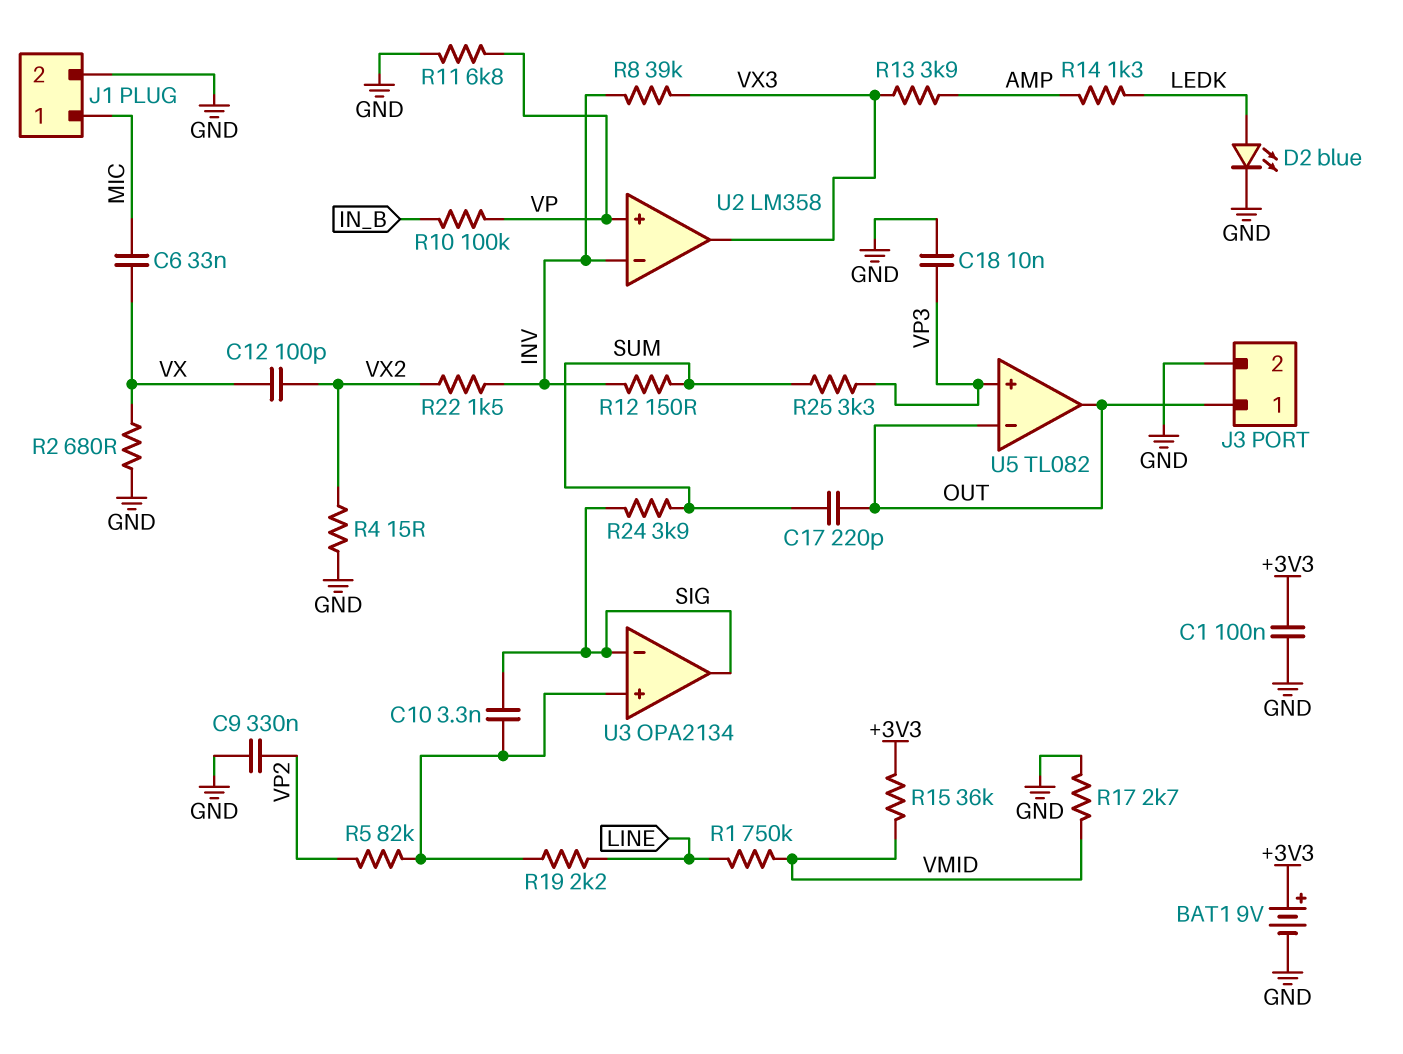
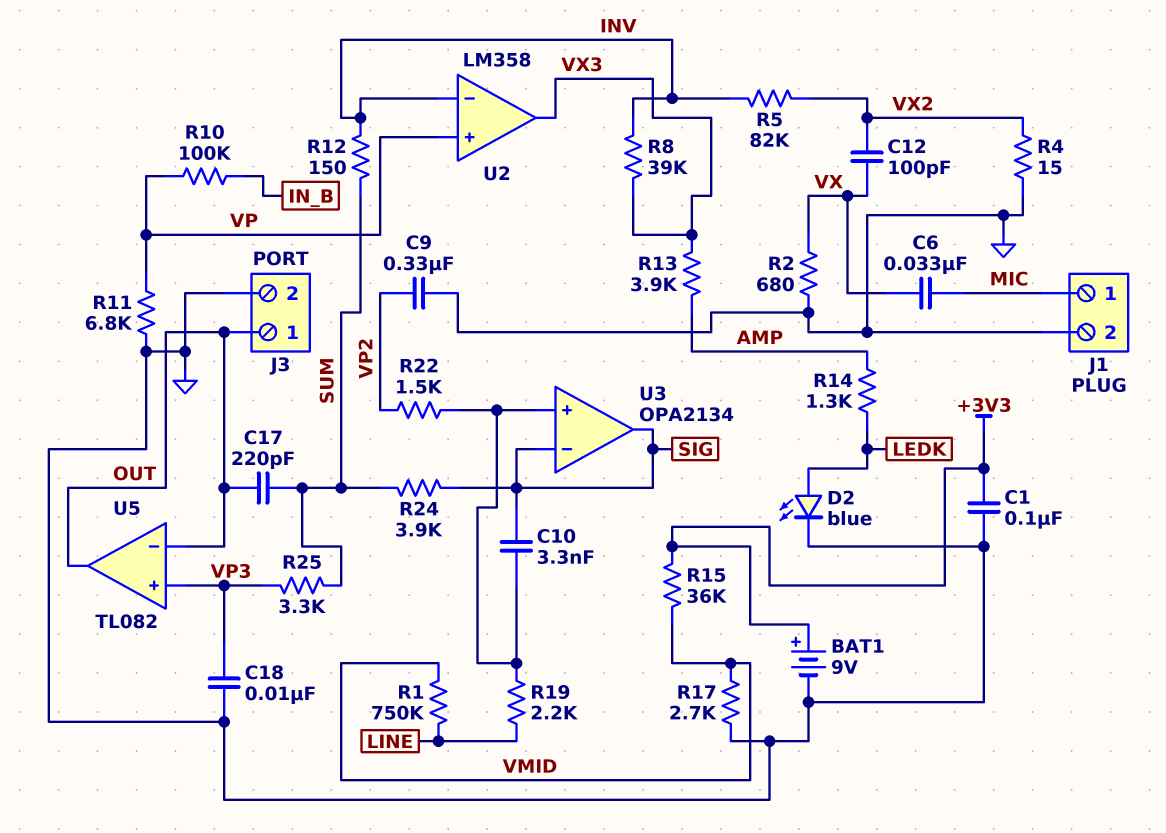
R5: 82k (U3/in+, VP2) -> 82k (INV, VX2)
R22: 1.5k (INV, VX2) -> 1.5k (U3/in+, VP2)

